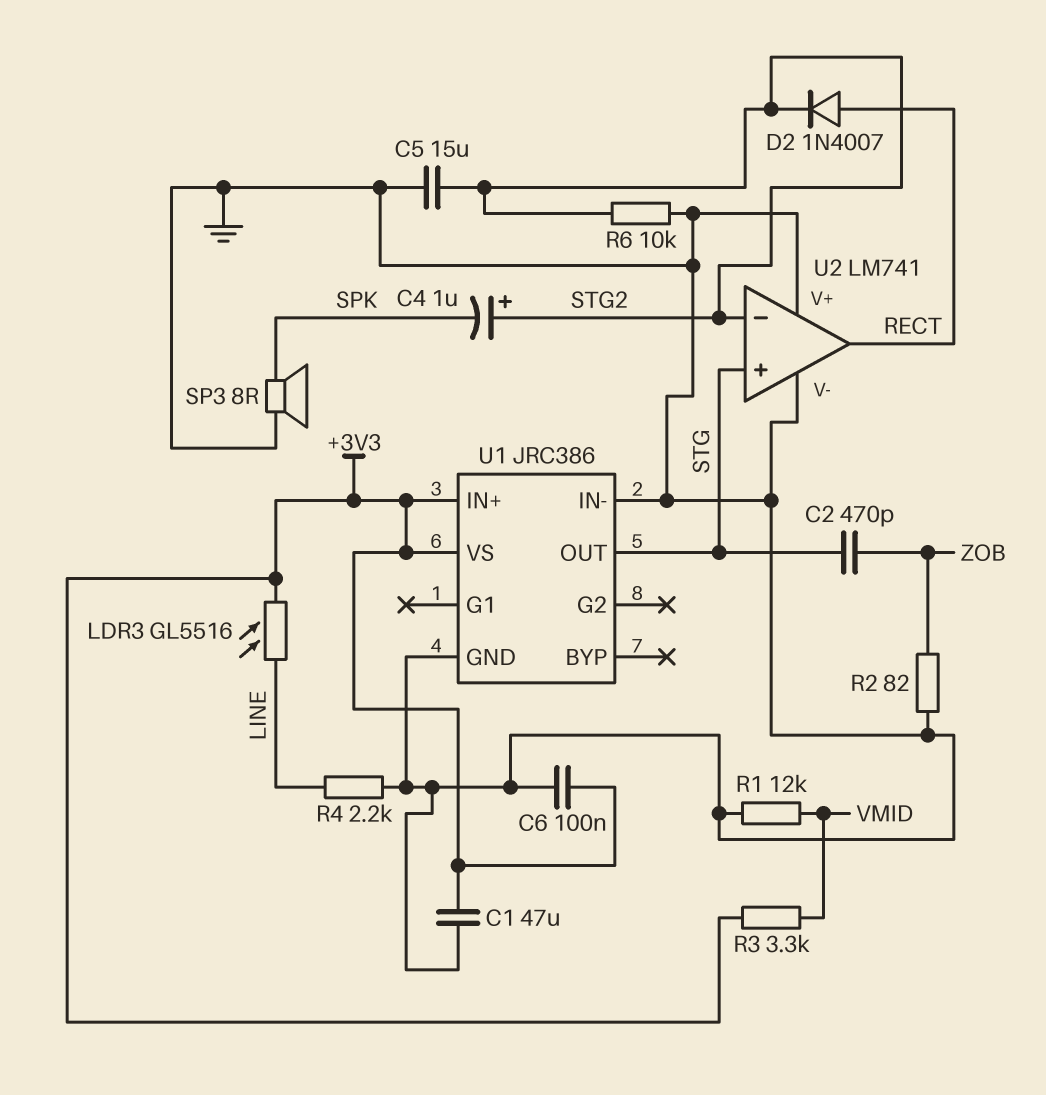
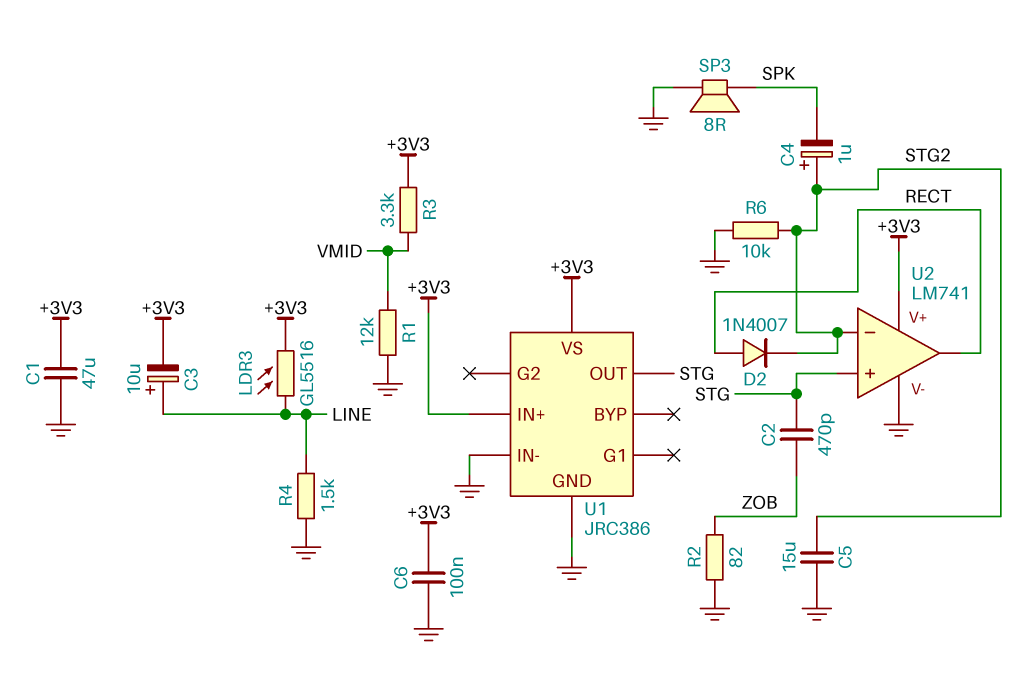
C3: none -> 10uF (plus LINE, minus +3V3)
R4: 2.2k (GND, LINE) -> 1.5k (GND, LINE)
U2 pin V+: GND -> +3V3

